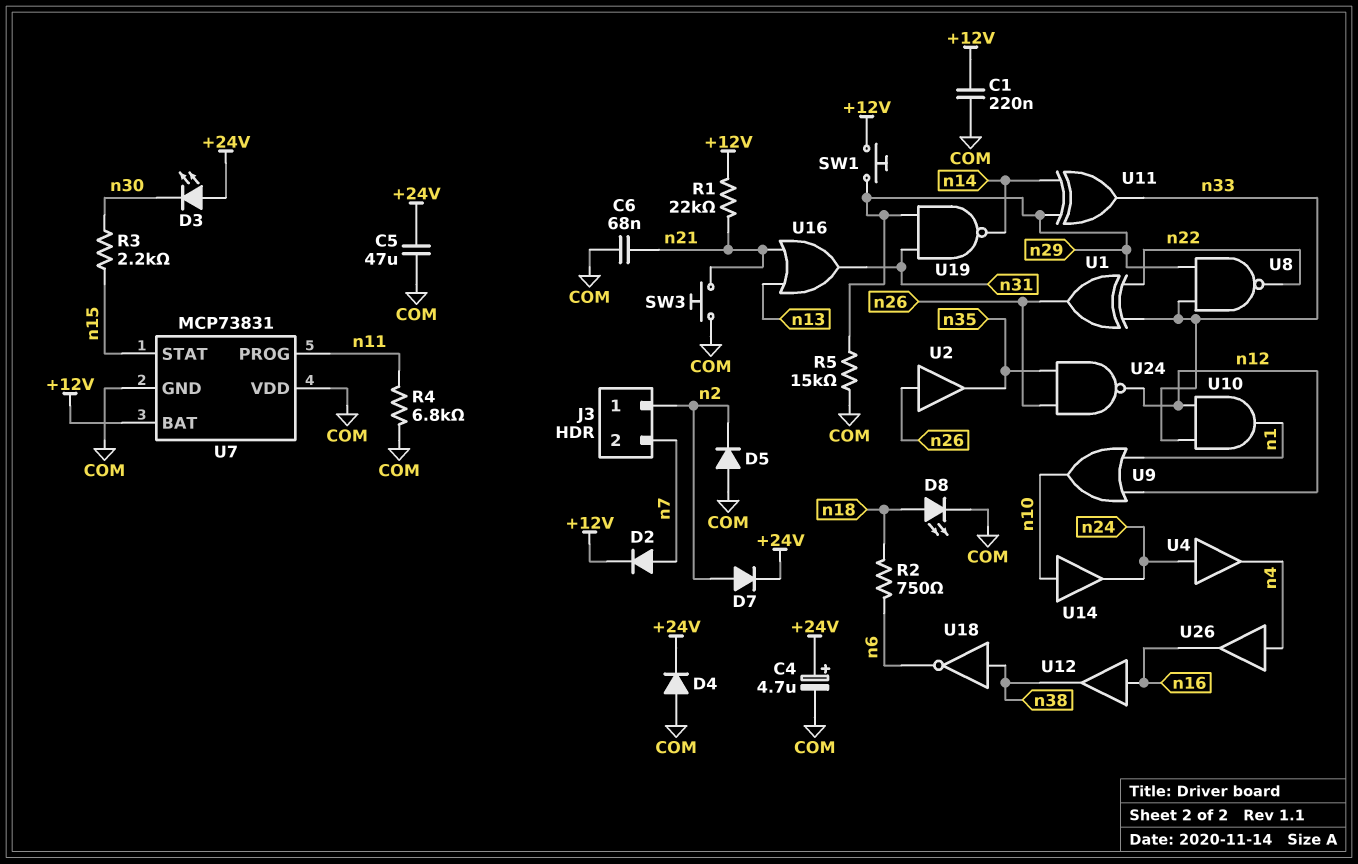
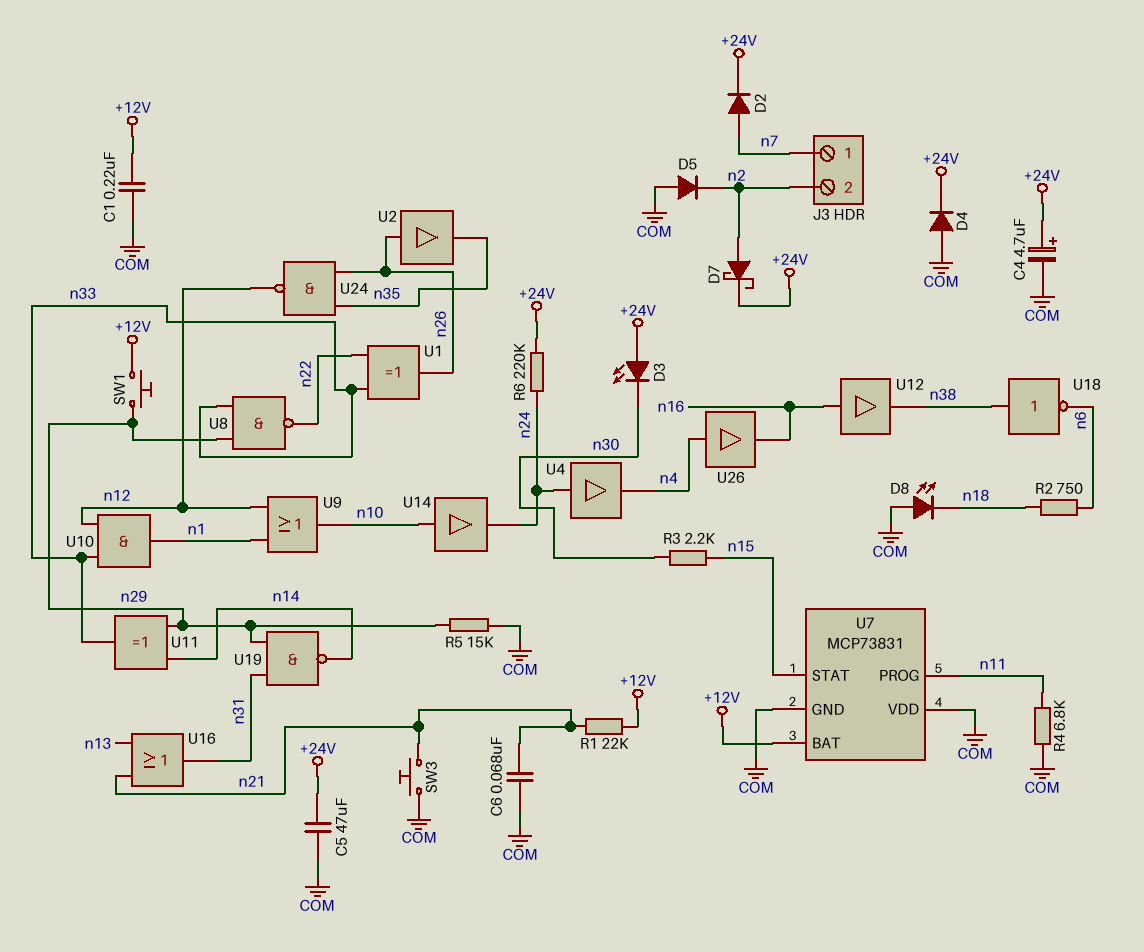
D2: diode (A n7, K +12V) -> diode (A n7, K +24V)
D7: diode (A n2, K +24V) -> schottky (A n2, K +24V)
D8: LED (A n18, K COM) -> LED (A COM, K n18)
J3 pin 1: n2 -> n7
J3 pin 2: n7 -> n2
R6: none -> 220k (+24V, n24)

